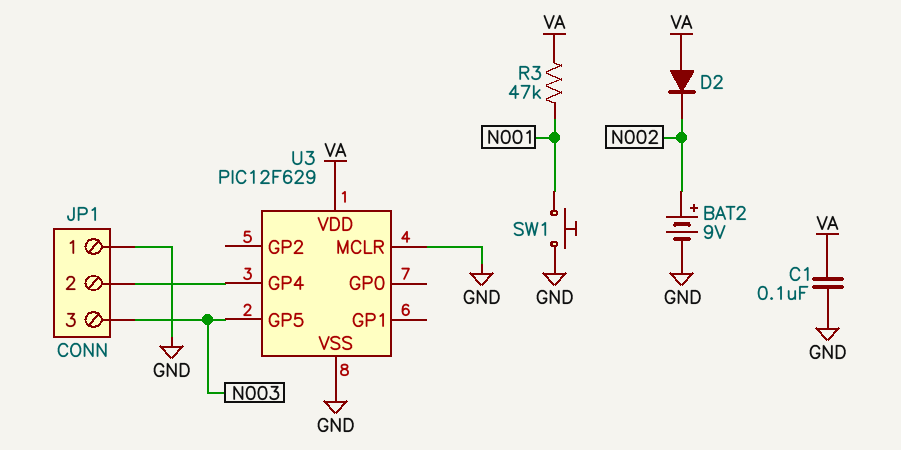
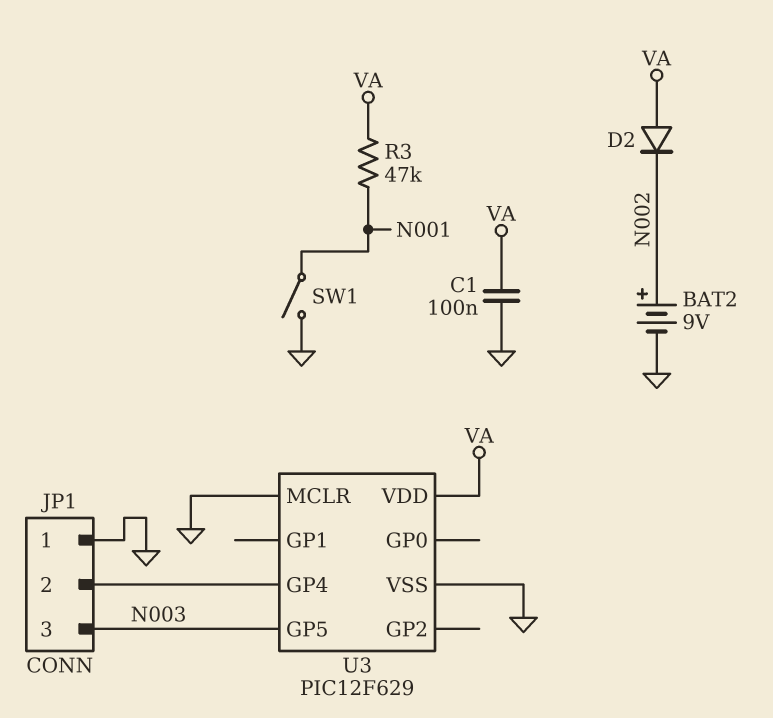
SW1: button (GND, N001) -> switch (GND, N001)

